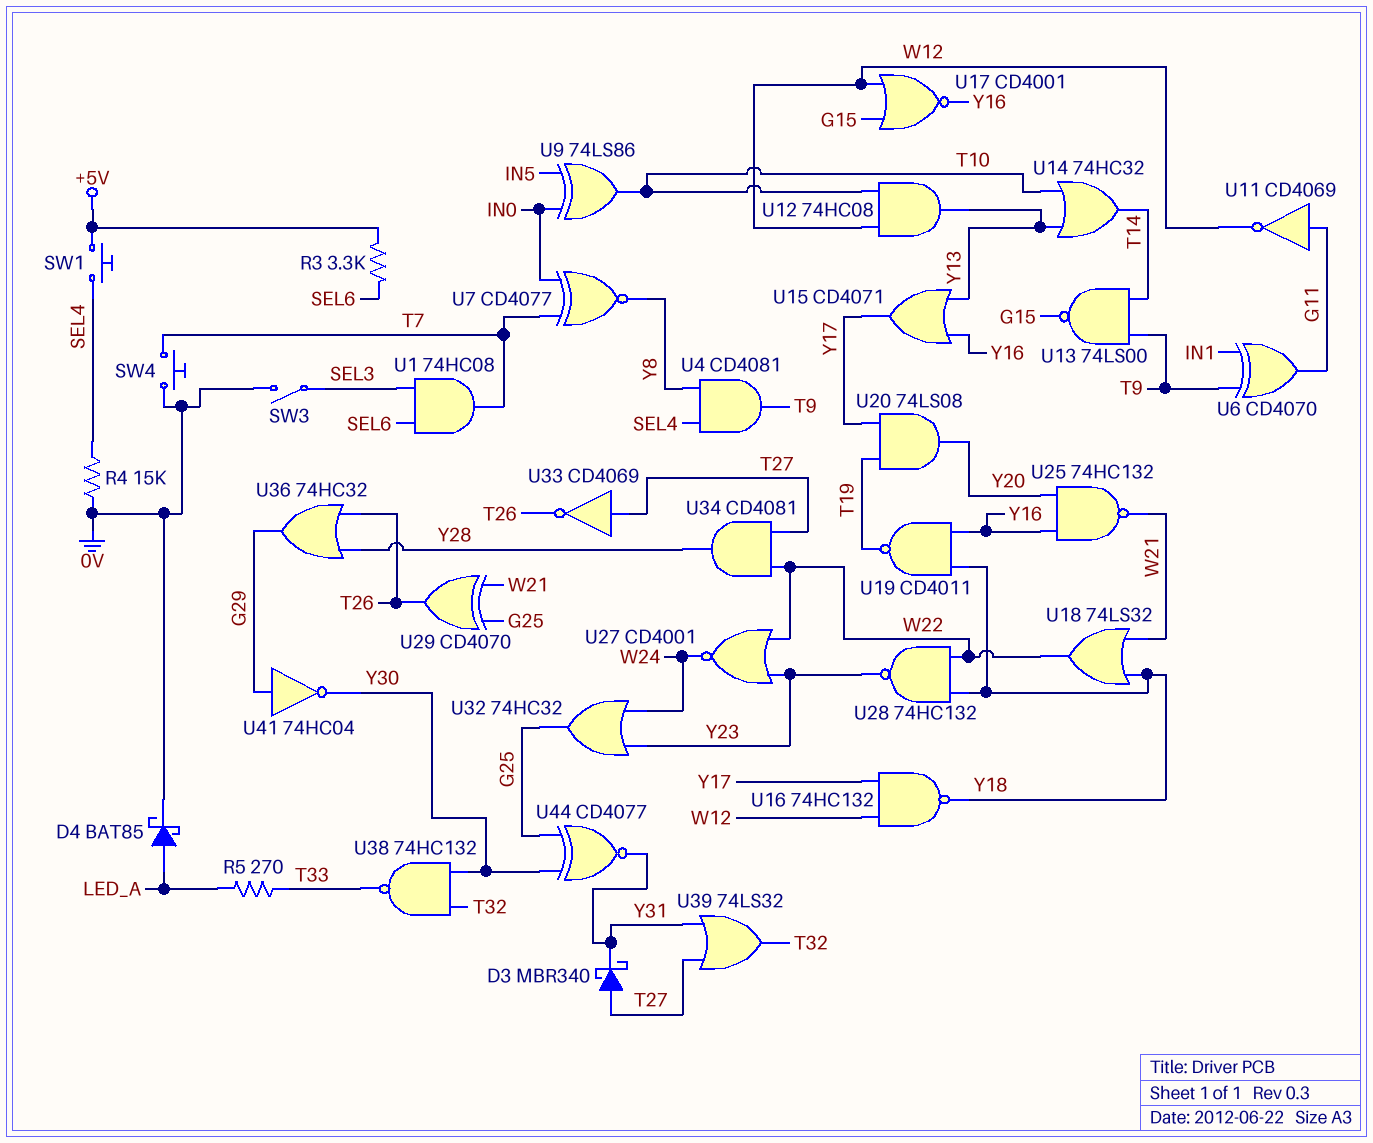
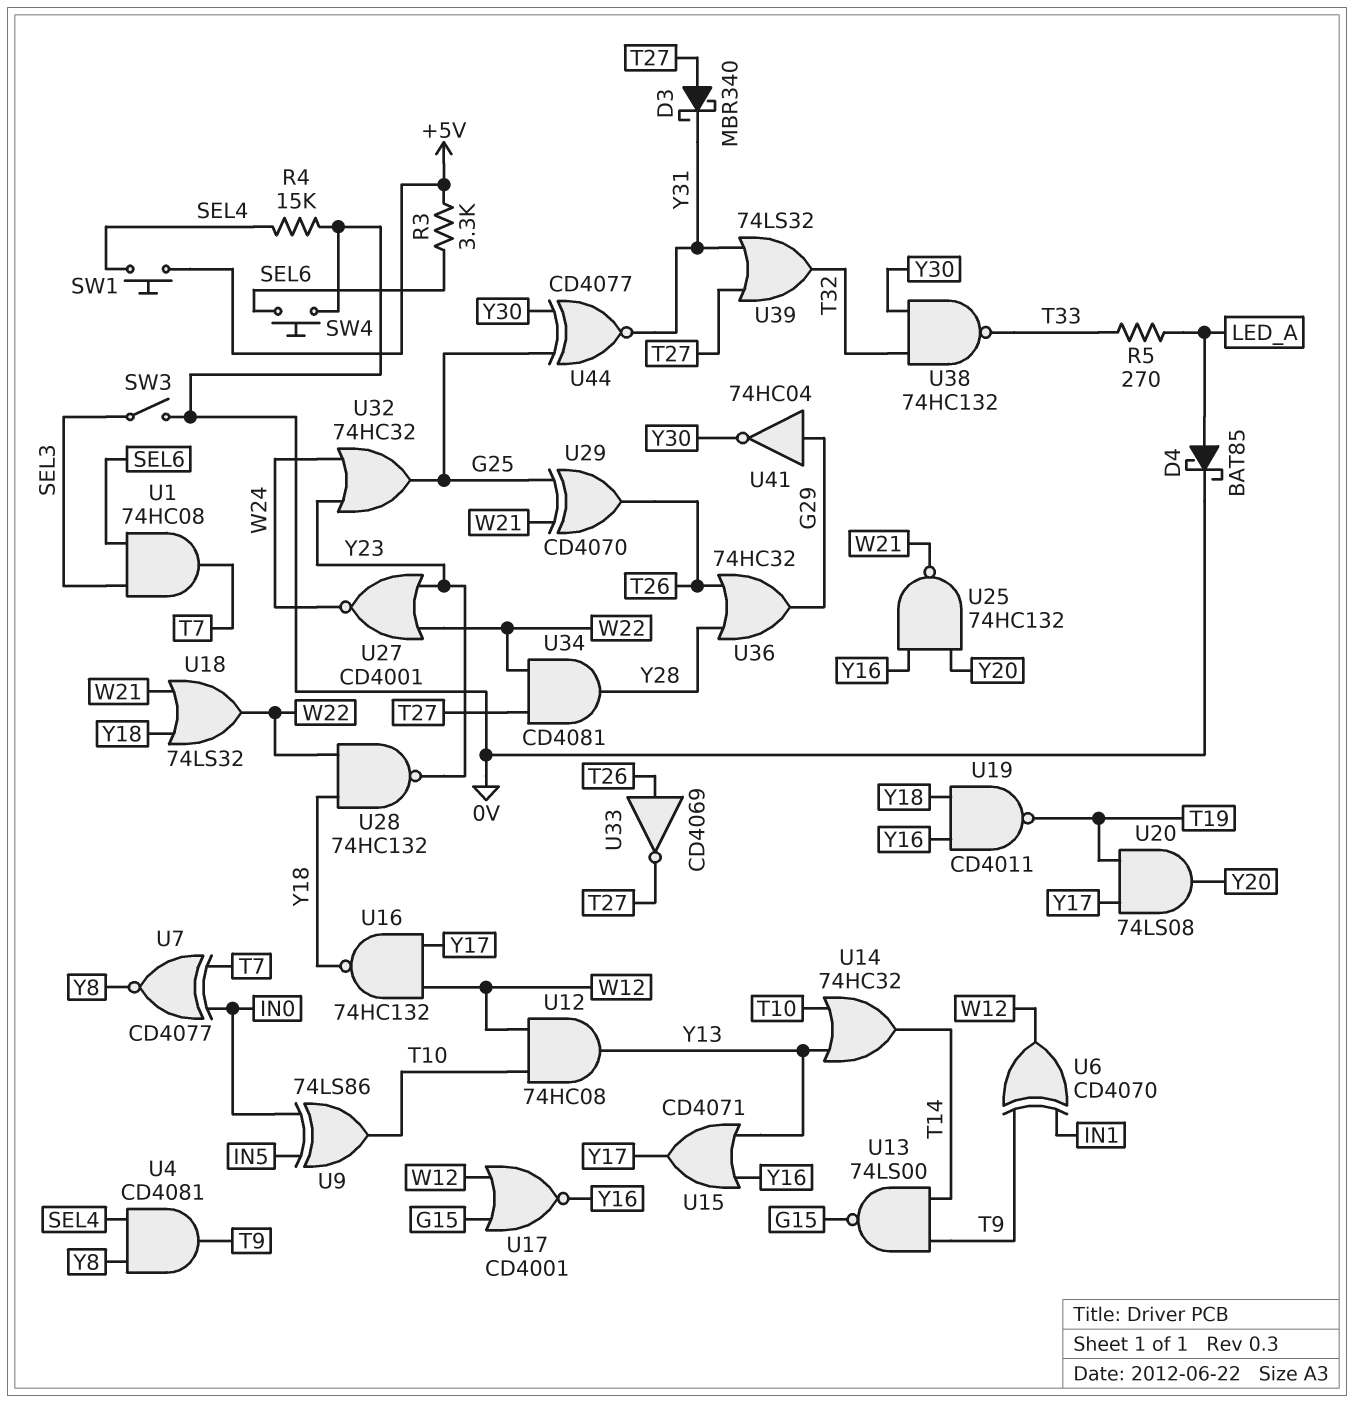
SW4: button (0V, T7) -> button (0V, SEL6)
U6: XOR CD4070 (in IN1, in T9, out G11) -> XOR CD4070 (in IN1, in T9, out W12)
U11: NOT CD4069 (in G11, out W12) -> none
U33: NOT CD4069 (in T27, out T26) -> NOT CD4069 (in T26, out T27)

